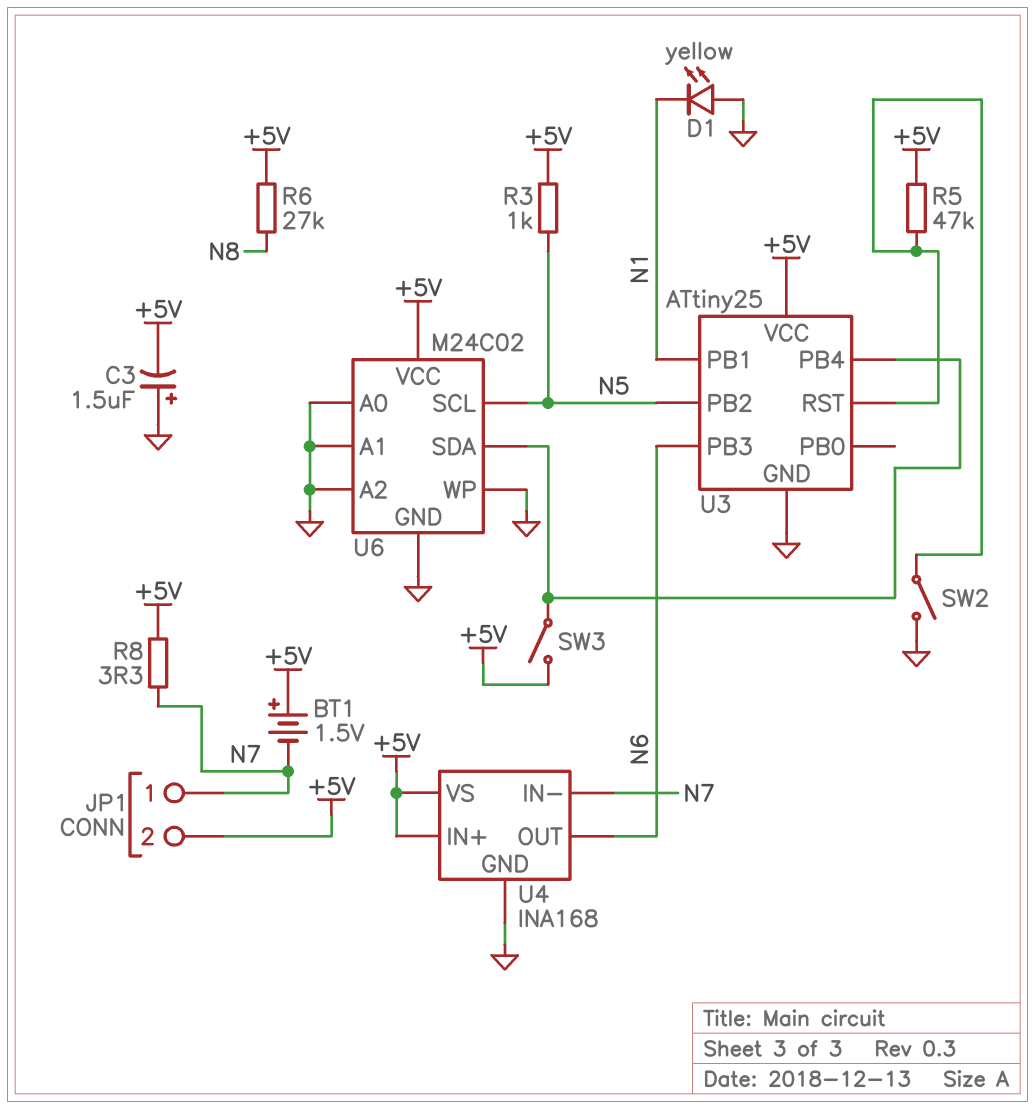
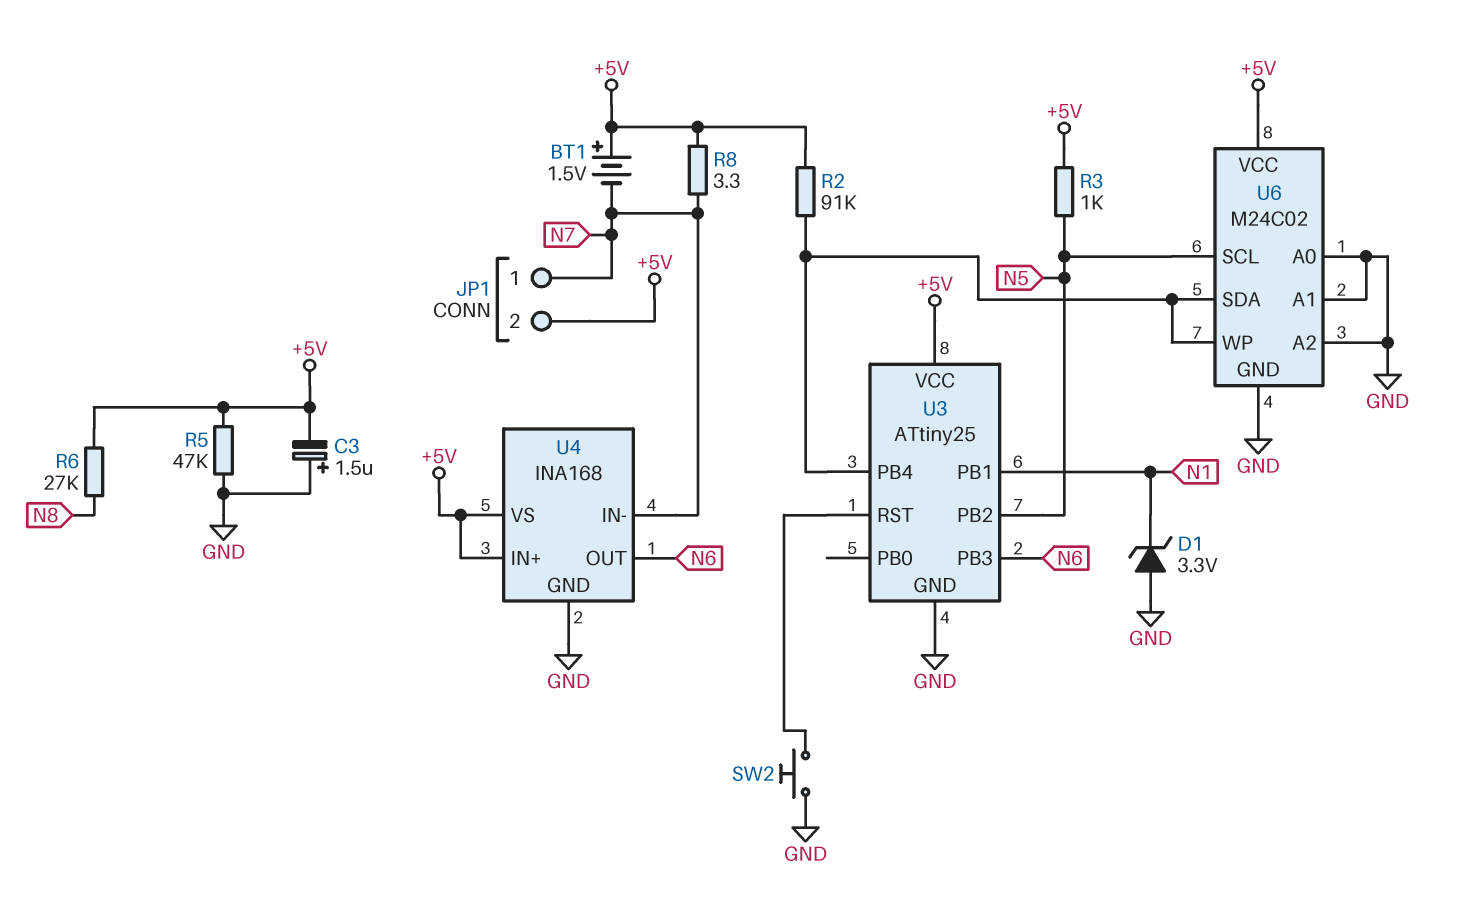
D1: LED yellow (A GND, K N1) -> zener 3.3V (A GND, K N1)
R2: none -> 91k (+5V, U3/PB4)
R5: 47k (+5V, U3/RST) -> 47k (+5V, GND)
SW2: switch (GND, U3/RST) -> button (GND, U3/RST)
SW3: switch (+5V, U3/PB4) -> none
U6 pin WP: GND -> U3/PB4

